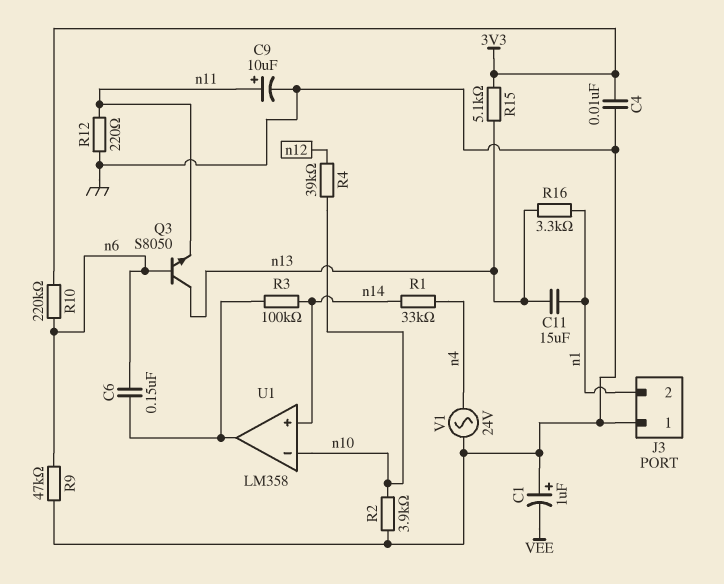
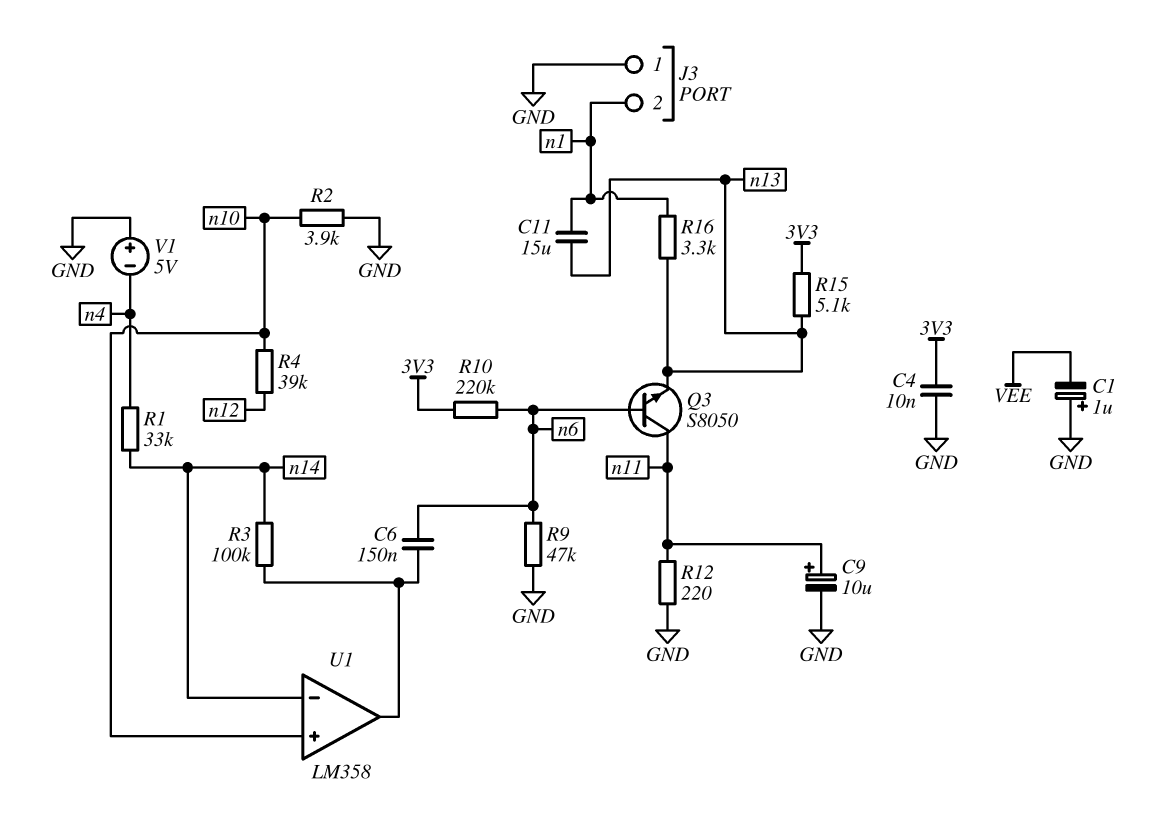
Q3: NPN S8050 (B n6, C n13, E n11) -> NPN S8050 (B n6, C n11, E n13)
U1 pin in+: n14 -> n10
U1 pin in-: n10 -> n14
V1: AC 24V (GND, n4) -> 5V (plus GND, minus n4)

